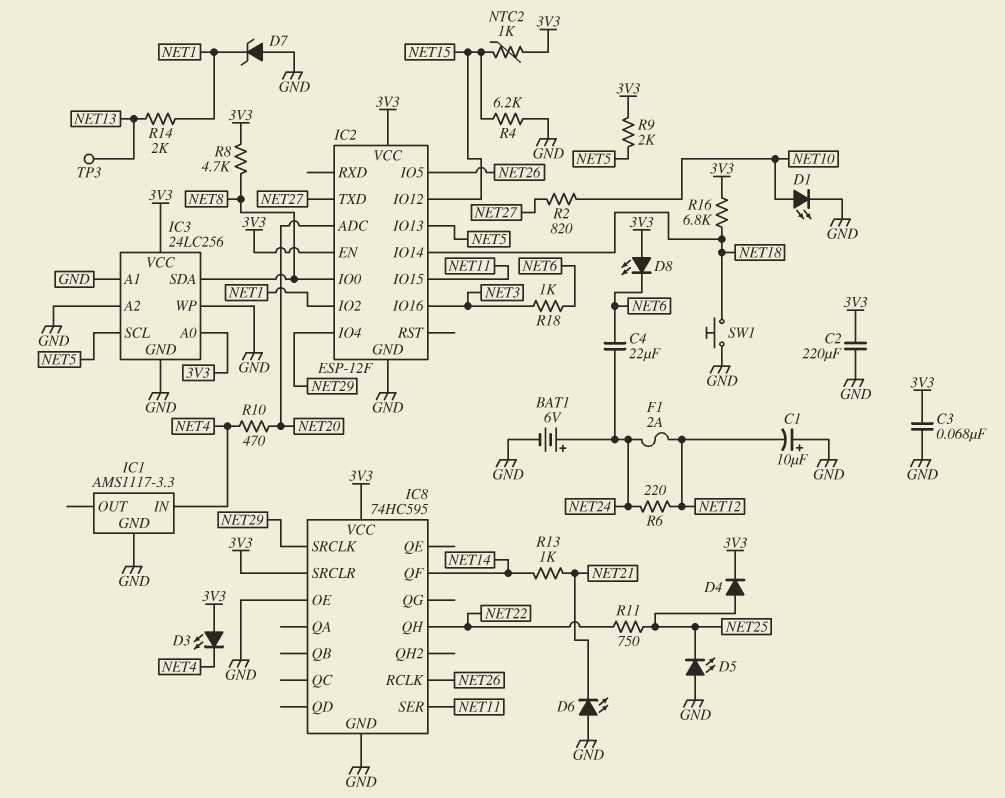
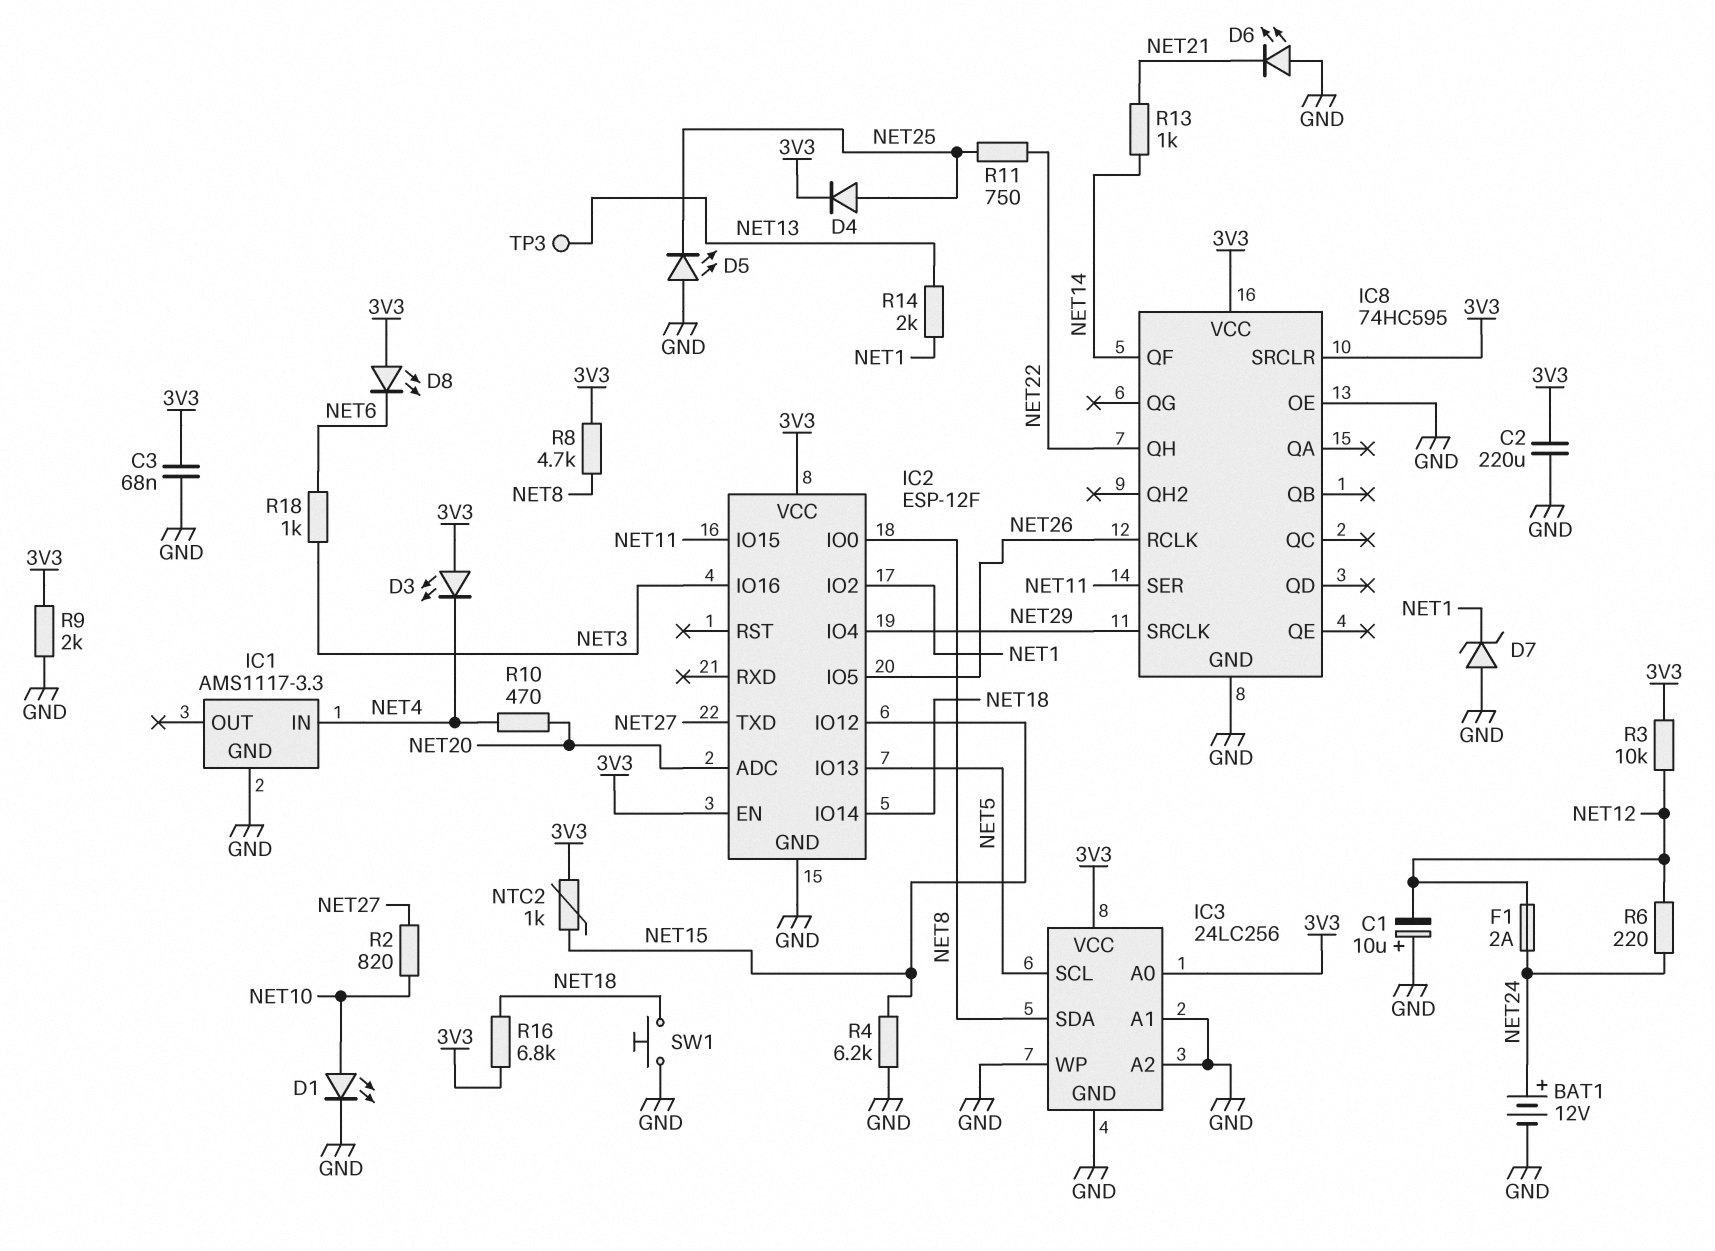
BAT1: 6V (plus NET24, minus GND) -> 12V (plus NET24, minus GND)
C4: 22uF (NET6, NET24) -> none
R3: none -> 10k (3V3, NET12)
R9: 2k (3V3, NET5) -> 2k (3V3, GND)

